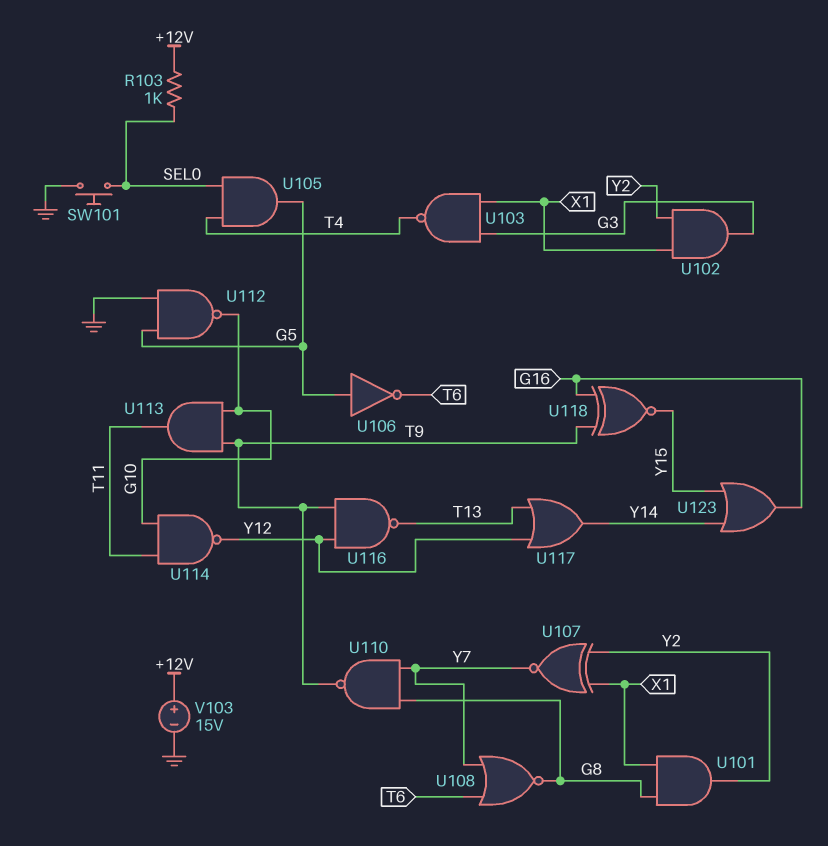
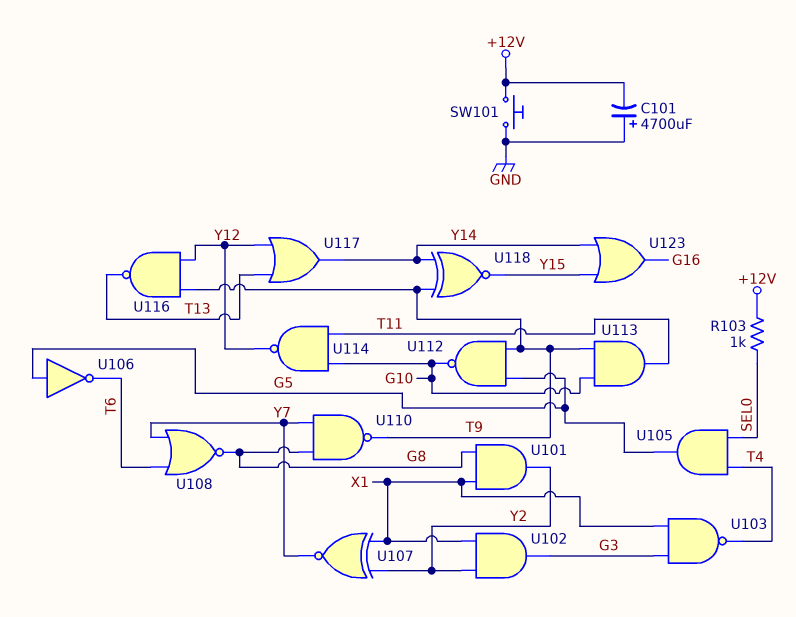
C101: none -> 4700uF (plus GND, minus +12V)
SW101: button (GND, SEL0) -> button (+12V, GND)
U112: NAND (in G5, in GND, out G10) -> NAND (in G5, in T9, out G10)
U118: XNOR (in G16, in T9, out Y15) -> XNOR (in T9, in Y14, out Y15)
V103: 15V (plus +12V, minus GND) -> none

